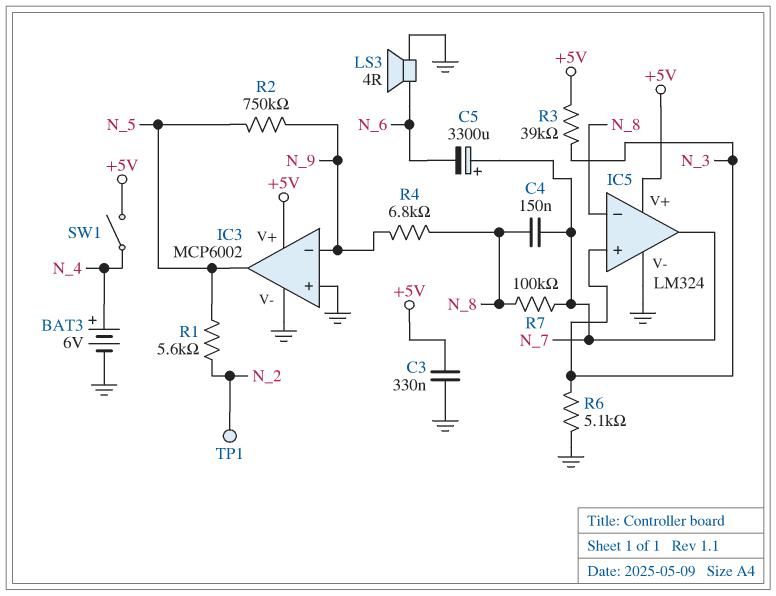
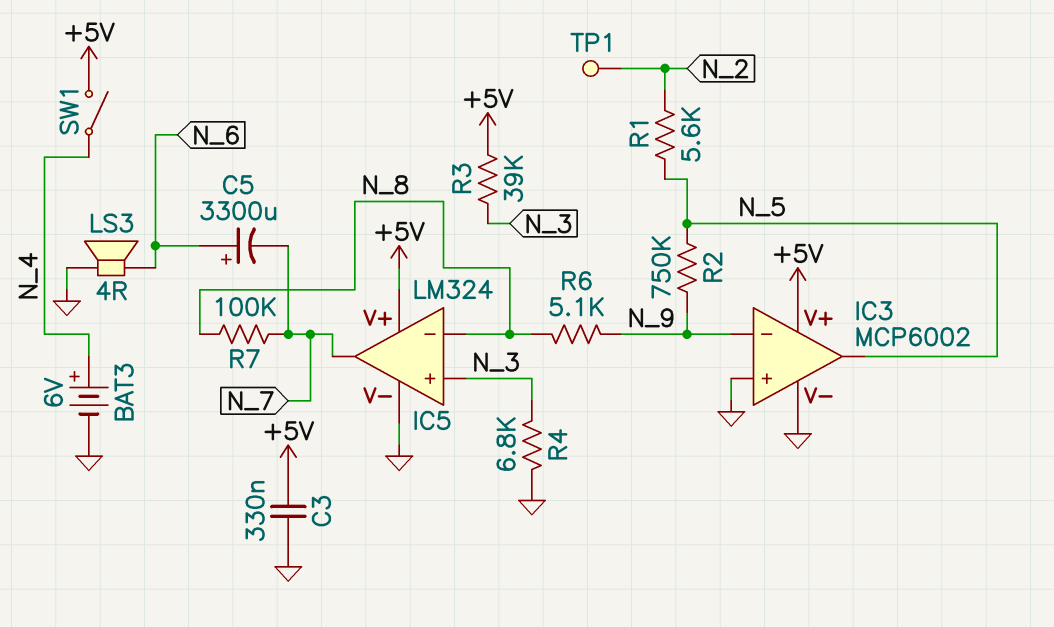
C4: 150nF (N_7, N_8) -> none
C5: 3300uF (plus N_7, minus N_6) -> 3300uF (plus N_6, minus N_7)
R4: 6.8k (N_8, N_9) -> 6.8k (GND, N_3)
R6: 5.1k (GND, N_3) -> 5.1k (N_8, N_9)

